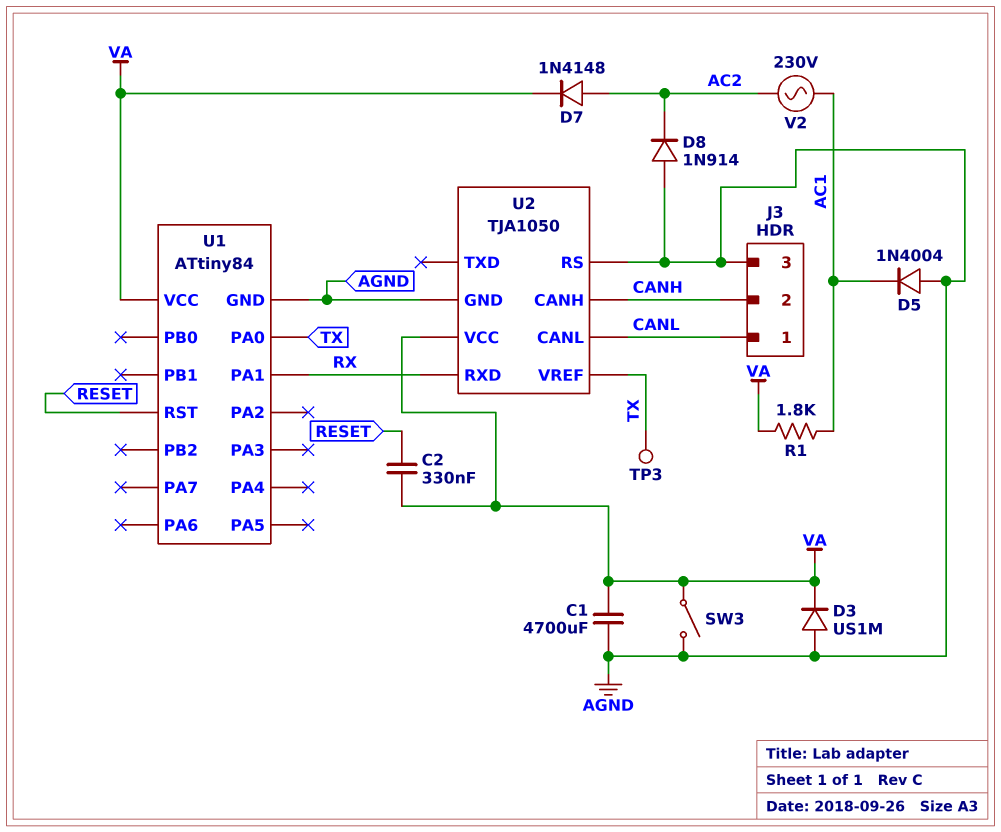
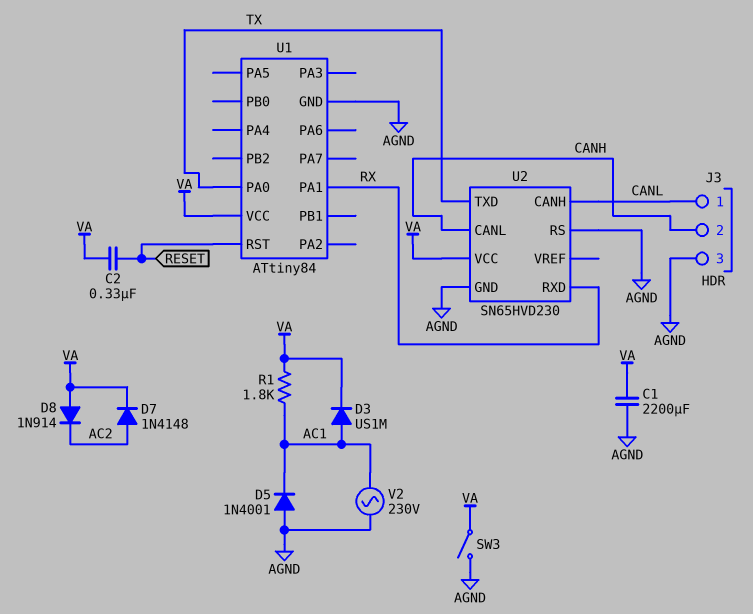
C1: 4700uF (AGND, VA) -> 2200uF (AGND, VA)
D3: diode US1M (A AGND, K VA) -> diode US1M (A AC1, K VA)
D5: diode 1N4004 (A AGND, K AC1) -> diode 1N4001 (A AGND, K AC1)
D8: diode 1N914 (A AGND, K AC2) -> diode 1N914 (A VA, K AC2)
TP3: test point (TX) -> none
U2: TJA1050 -> SN65HVD230
U2 pin CANH: CANH -> CANL
U2 pin CANL: CANL -> CANH
U2 pin TXD: none -> TX
U2 pin VREF: TX -> none
V2: AC 230V (AC1, AC2) -> AC 230V (AC1, AGND)

